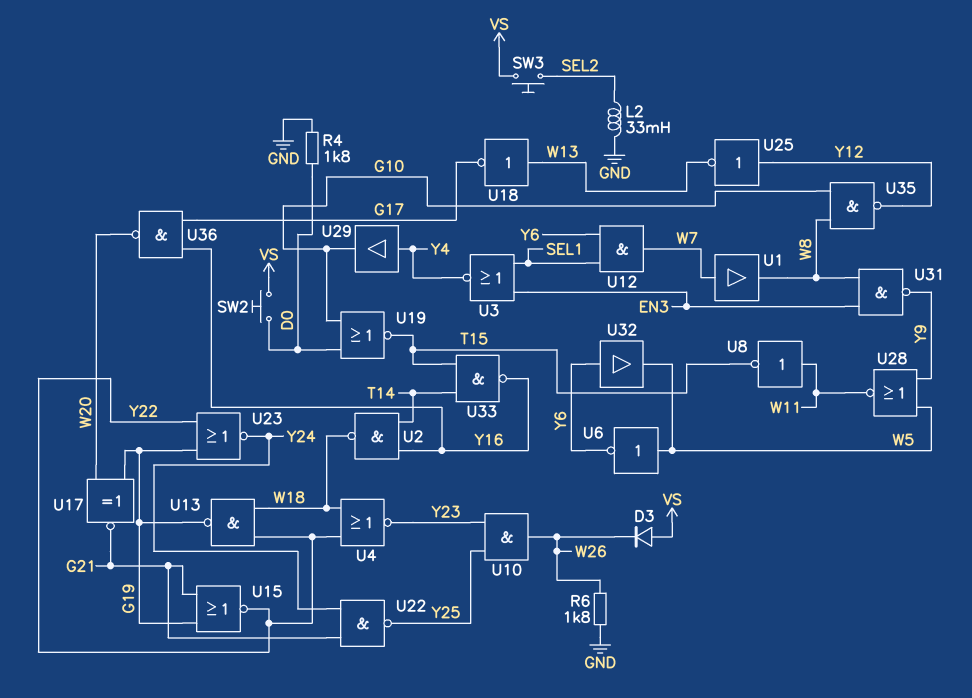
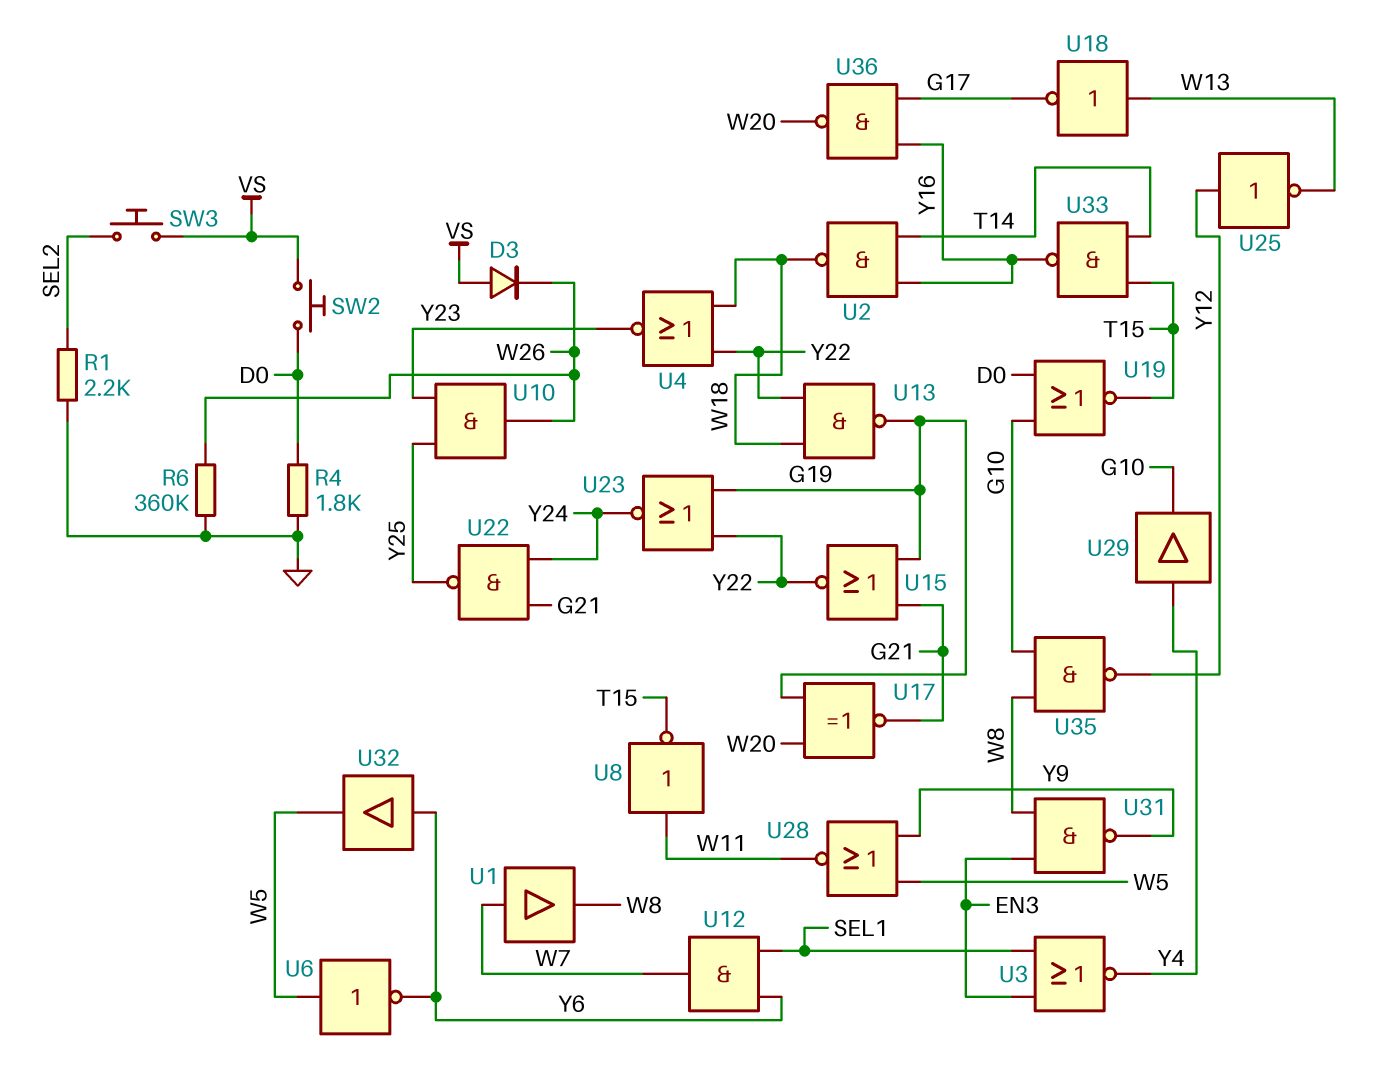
L2: 33mH (GND, SEL2) -> none
R1: none -> 2.2k (GND, SEL2)
R6: 1.8k (GND, W26) -> 360k (GND, W26)

